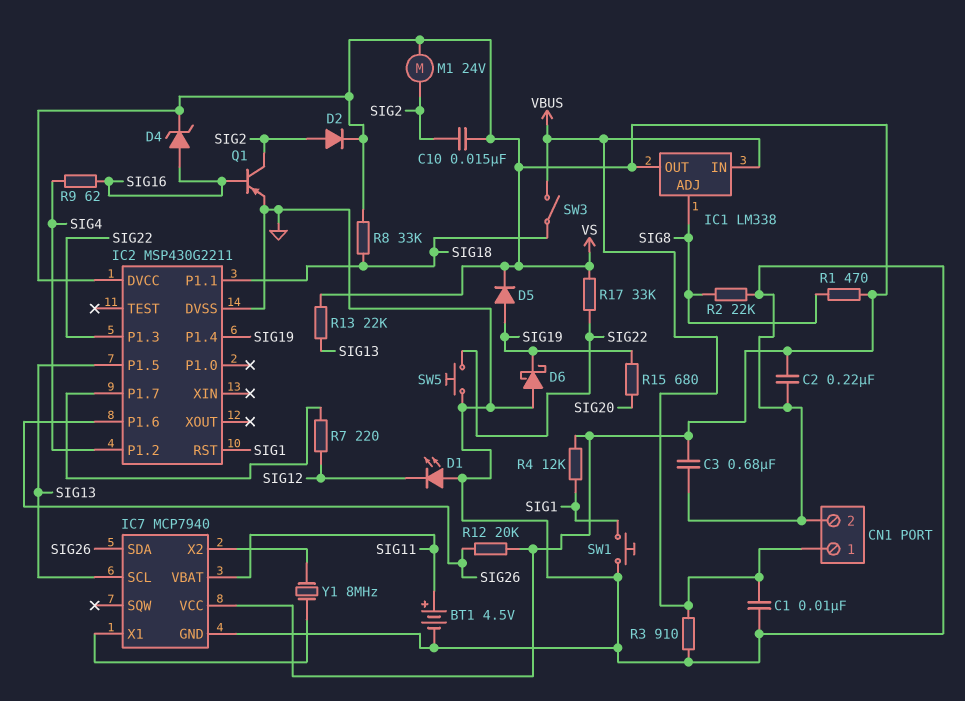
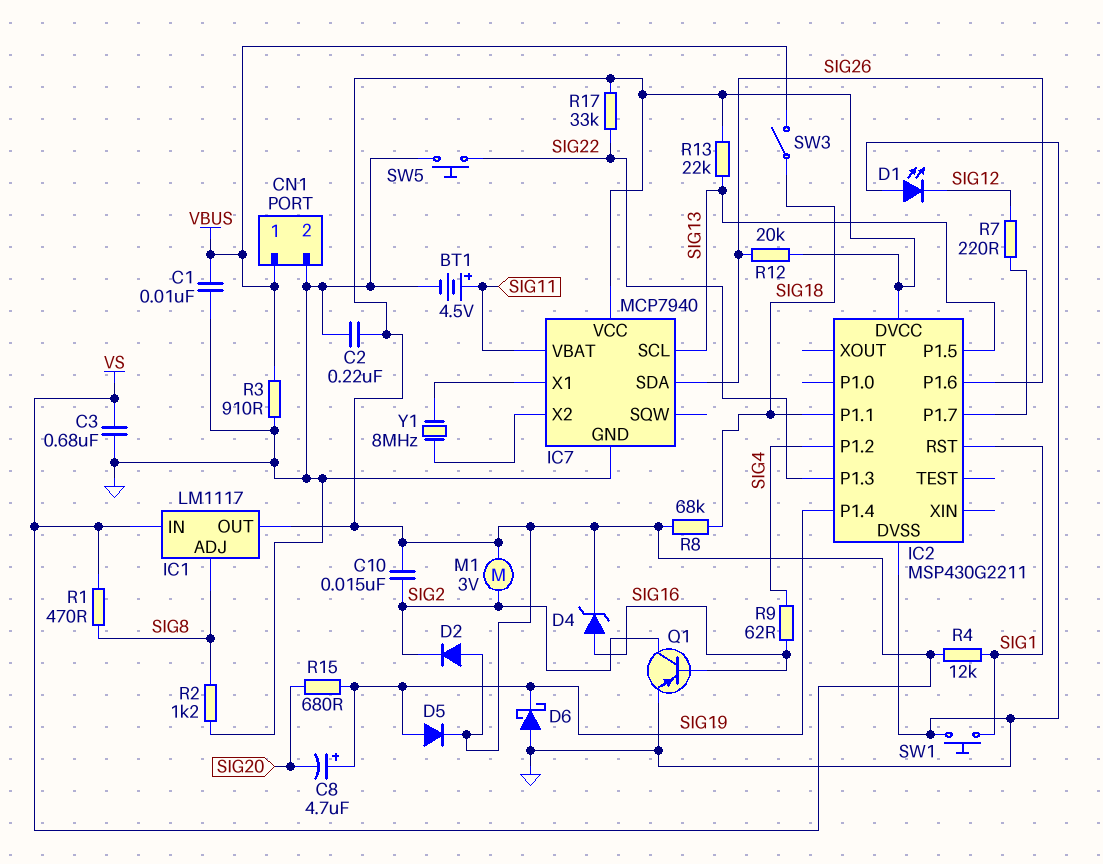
C8: none -> 4.7uF (plus SIG19, minus SIG20)
D2: diode (A SIG2, K VS) -> diode (A VS, K SIG2)
IC1: LM338 -> LM1117
IC1 pin IN: VBUS -> VS
M1: motor 24V (SIG2, VS) -> motor 3V (SIG2, VS)
R2: 22k (GND, SIG8) -> 1.2k (GND, SIG8)
R8: 33k (SIG18, VS) -> 68k (SIG18, VS)

